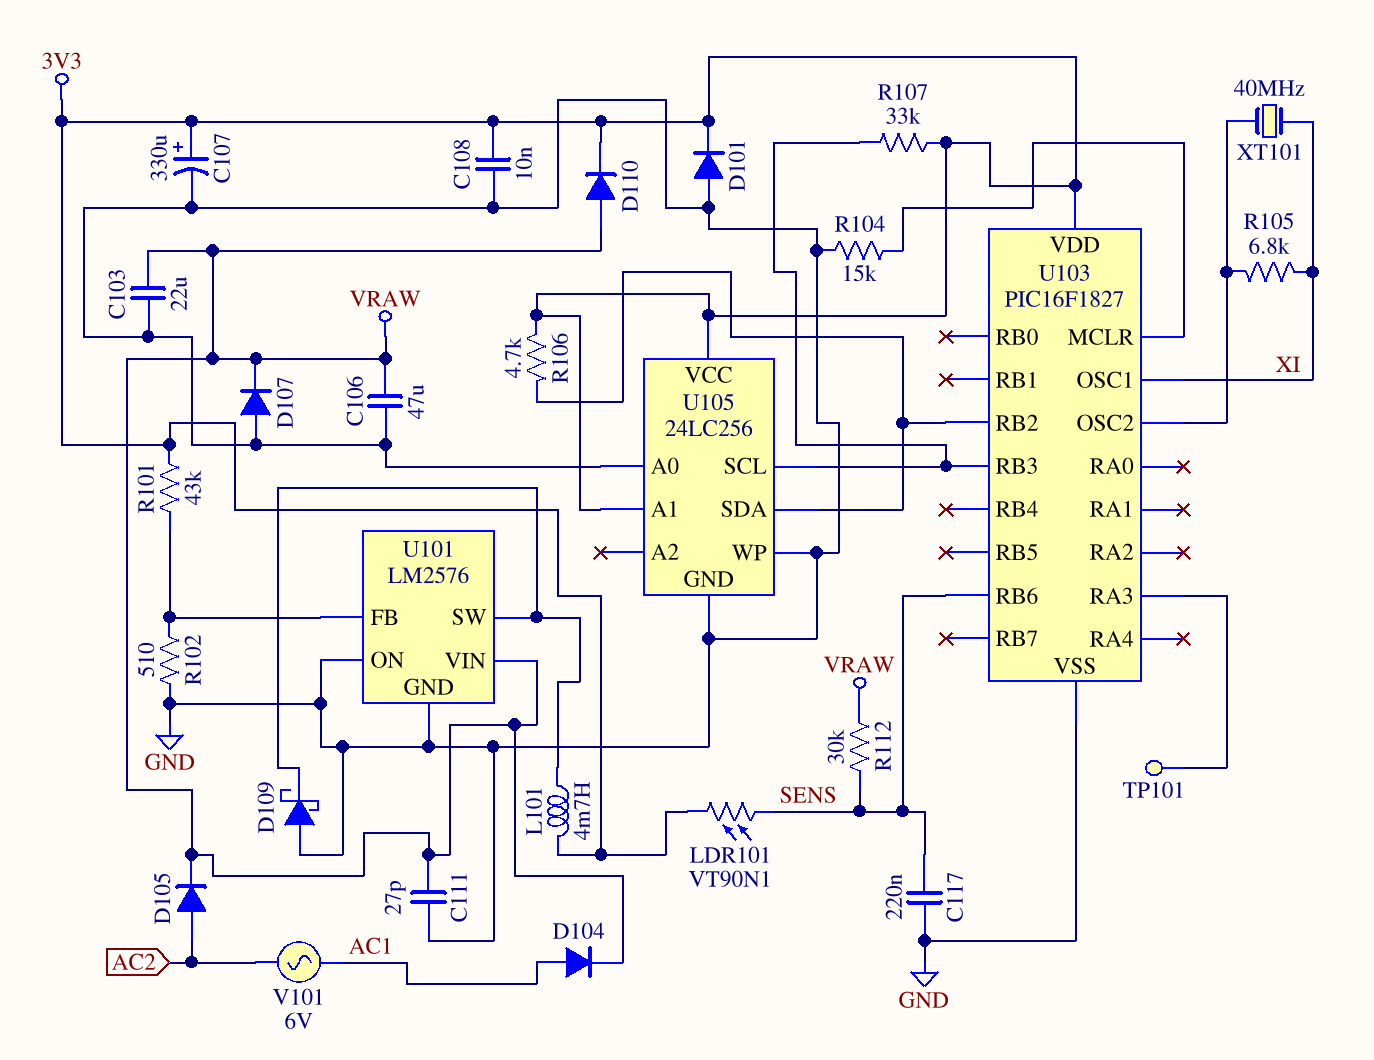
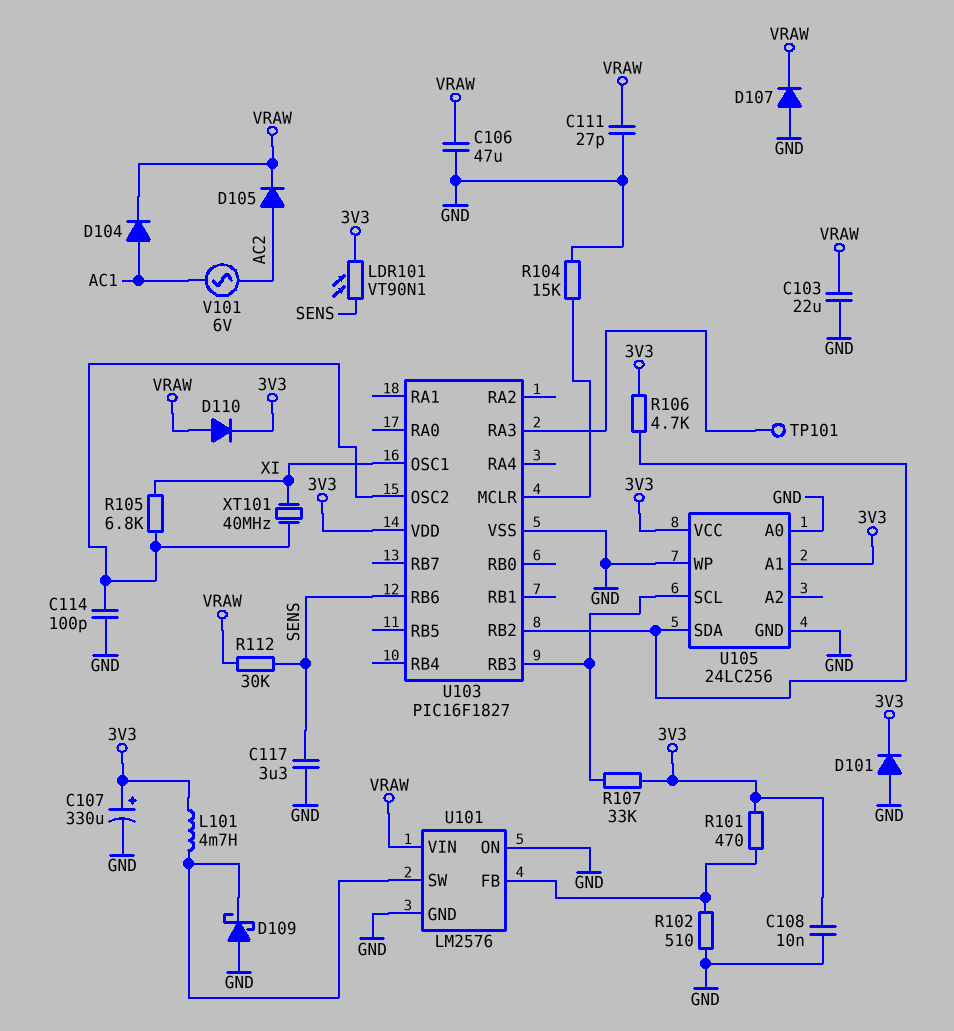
C114: none -> 100pF (GND, U103/OSC2)
C117: 220nF (GND, SENS) -> 3.3uF (GND, SENS)
R101: 43k (3V3, U101/FB) -> 470 (3V3, U101/FB)

